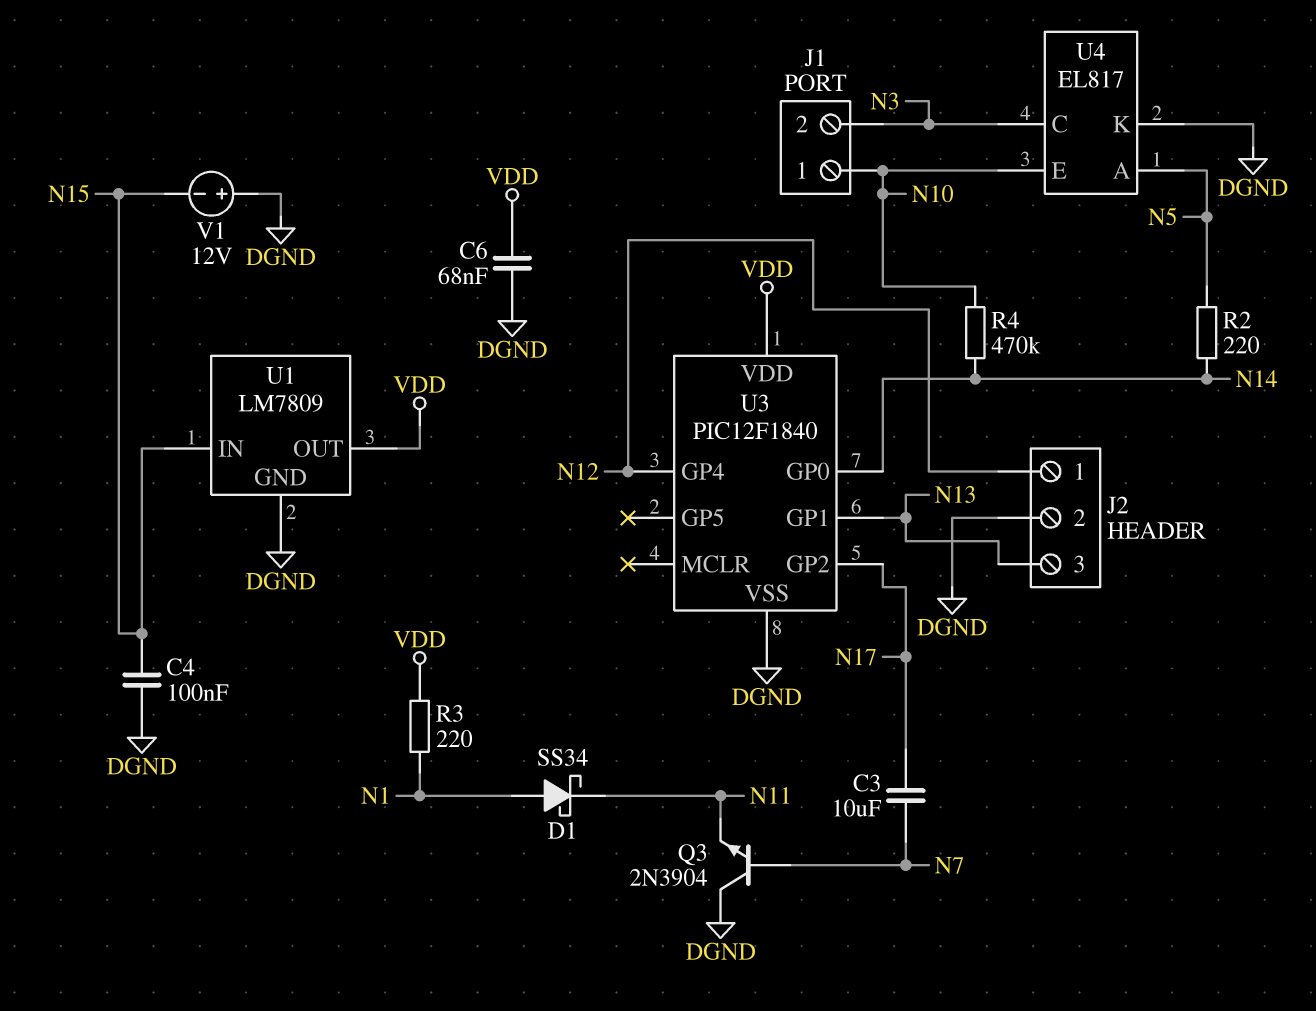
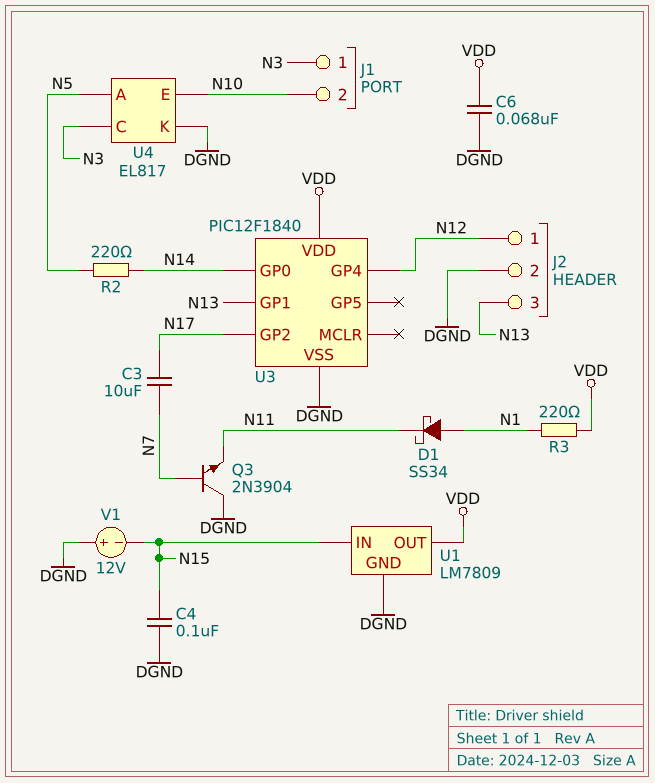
J1 pin 1: N10 -> N3
J1 pin 2: N3 -> N10
R4: 470k (N10, N14) -> none

